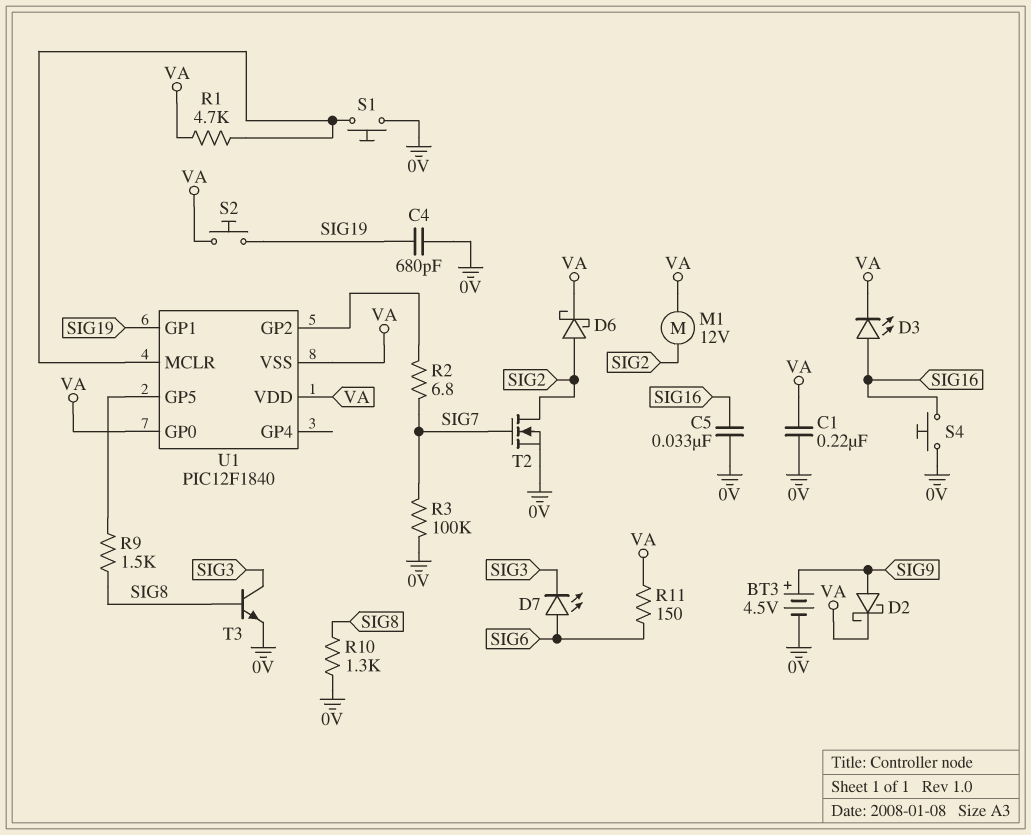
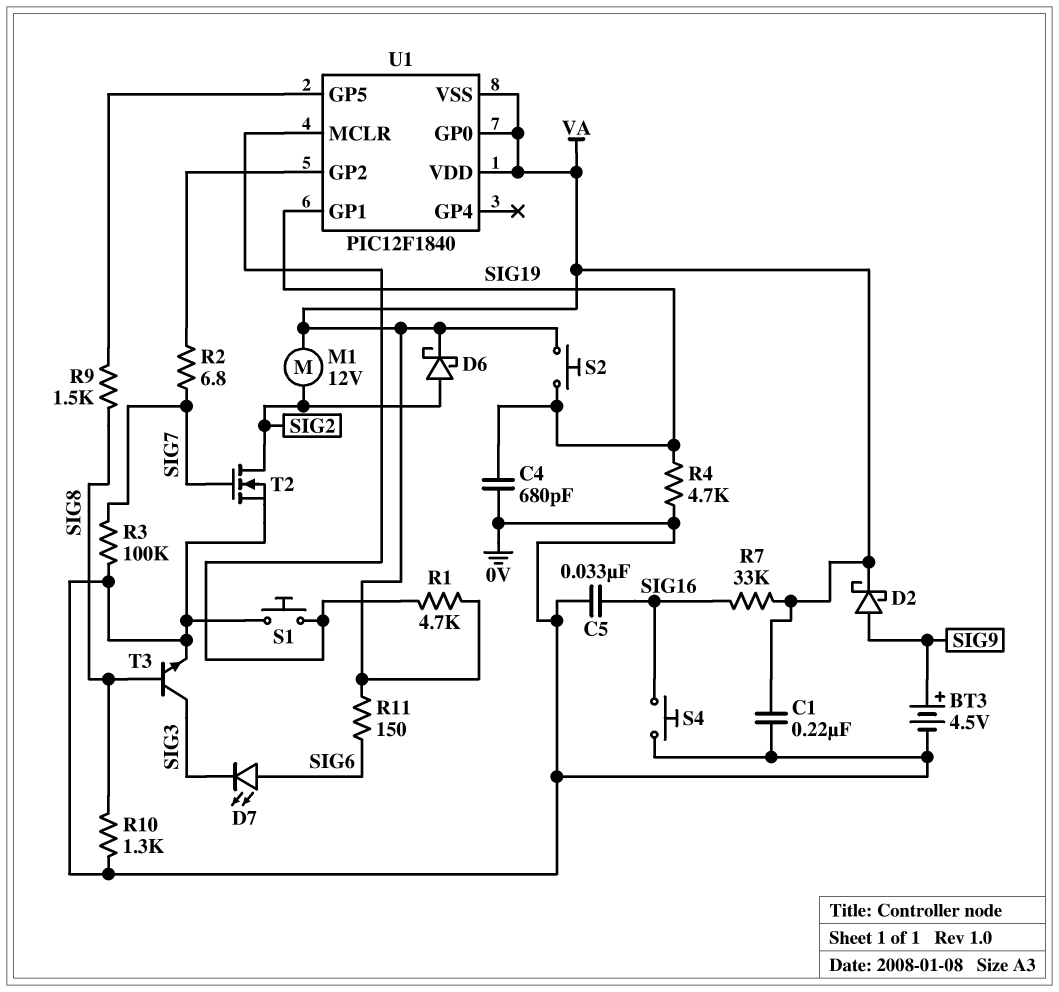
D3: LED (A SIG16, K VA) -> none
R4: none -> 4.7k (0V, SIG19)
R7: none -> 33k (SIG16, VA)

